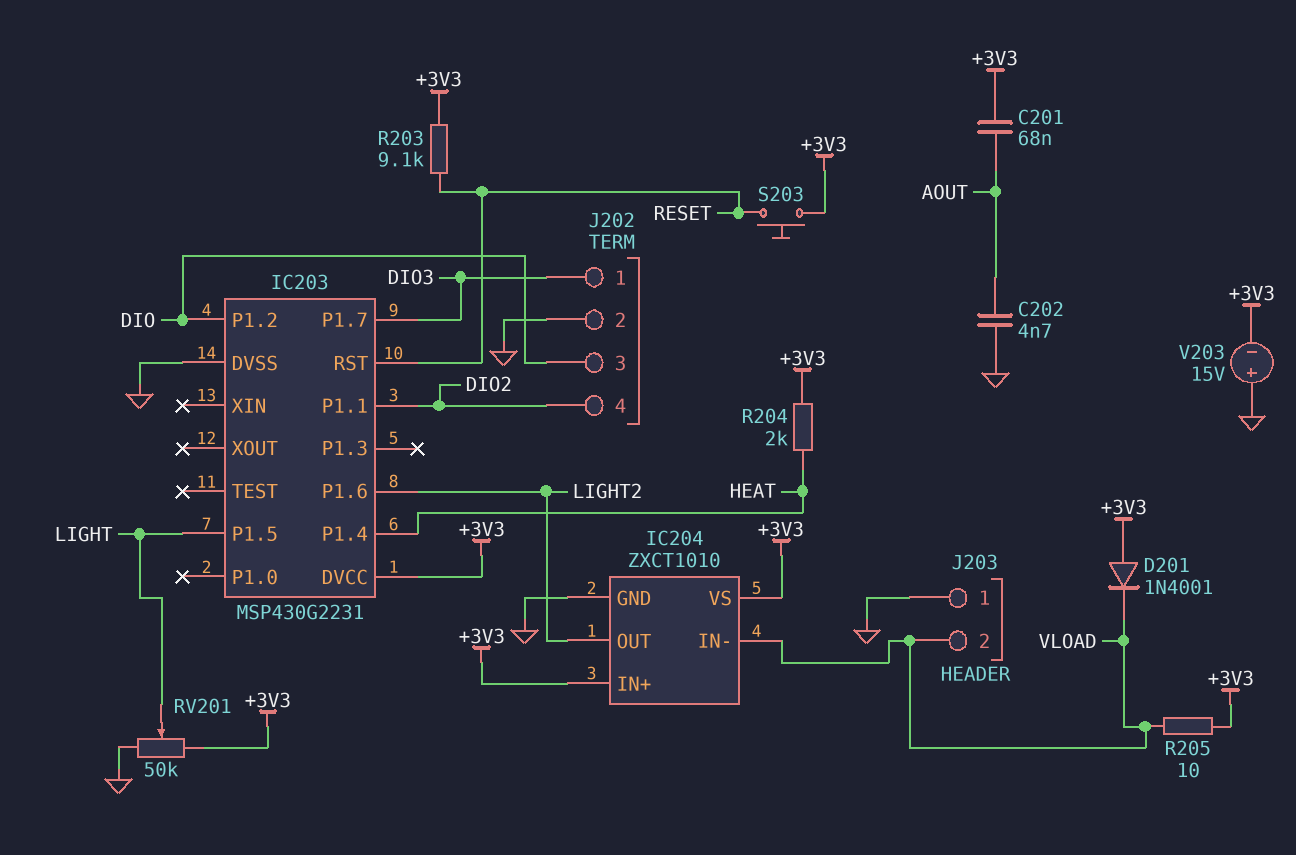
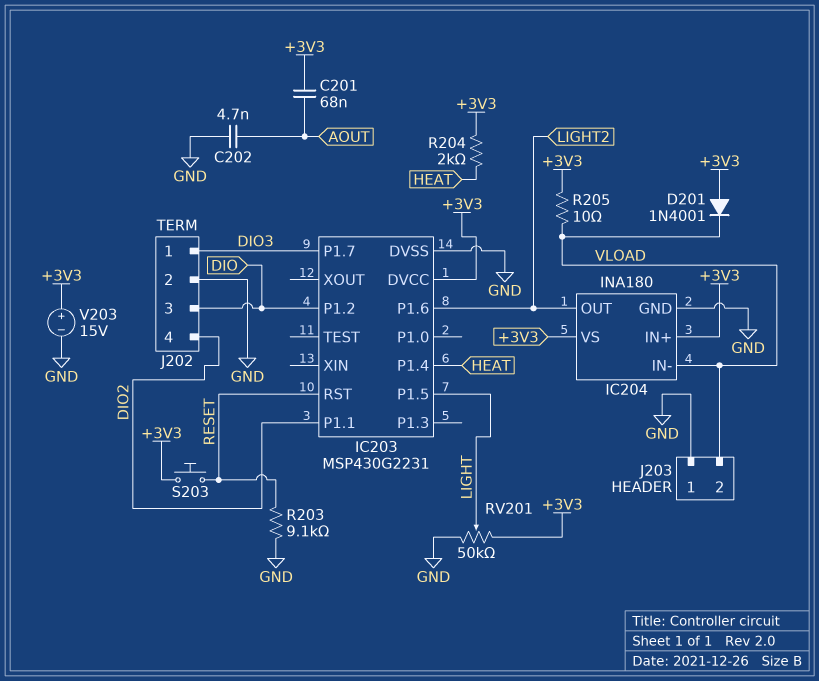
IC204: ZXCT1010 -> INA180
R203: 9.1k (+3V3, RESET) -> 9.1k (GND, RESET)
V203: 15V (plus GND, minus +3V3) -> 15V (plus +3V3, minus GND)

